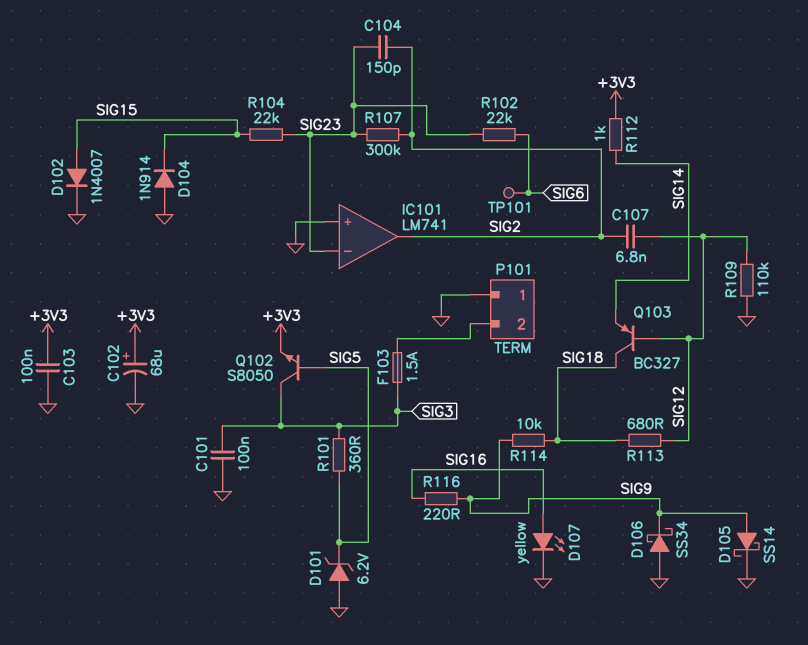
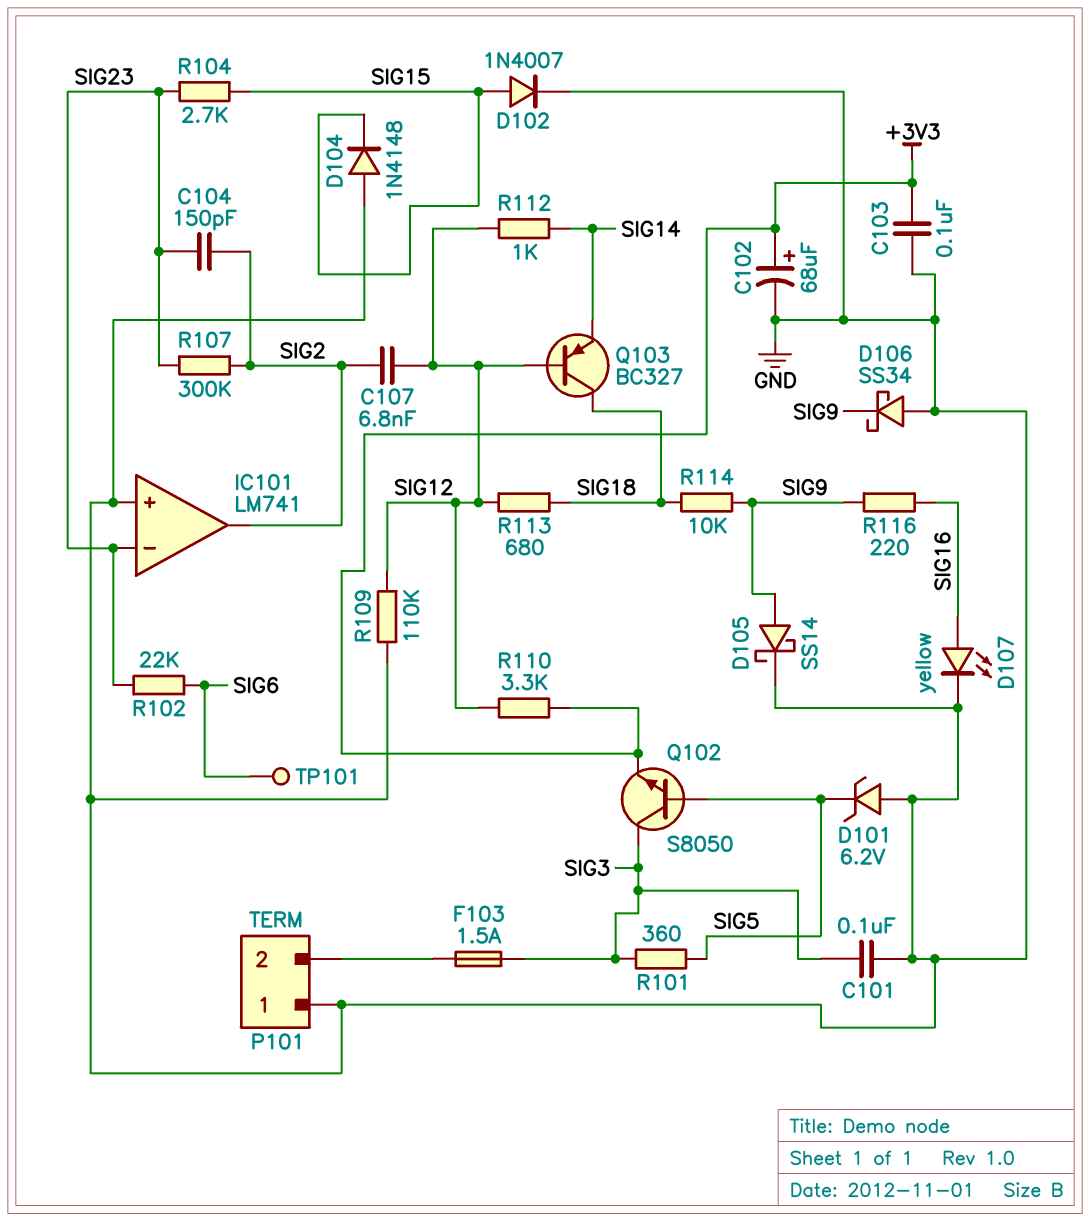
D104: diode 1N914 (A GND, K SIG15) -> diode 1N4148 (A GND, K SIG15)
R104: 22k (SIG15, SIG23) -> 2.7k (SIG15, SIG23)
R110: none -> 3.3k (+3V3, SIG12)
R112: 1k (+3V3, SIG14) -> 1k (SIG12, SIG14)

